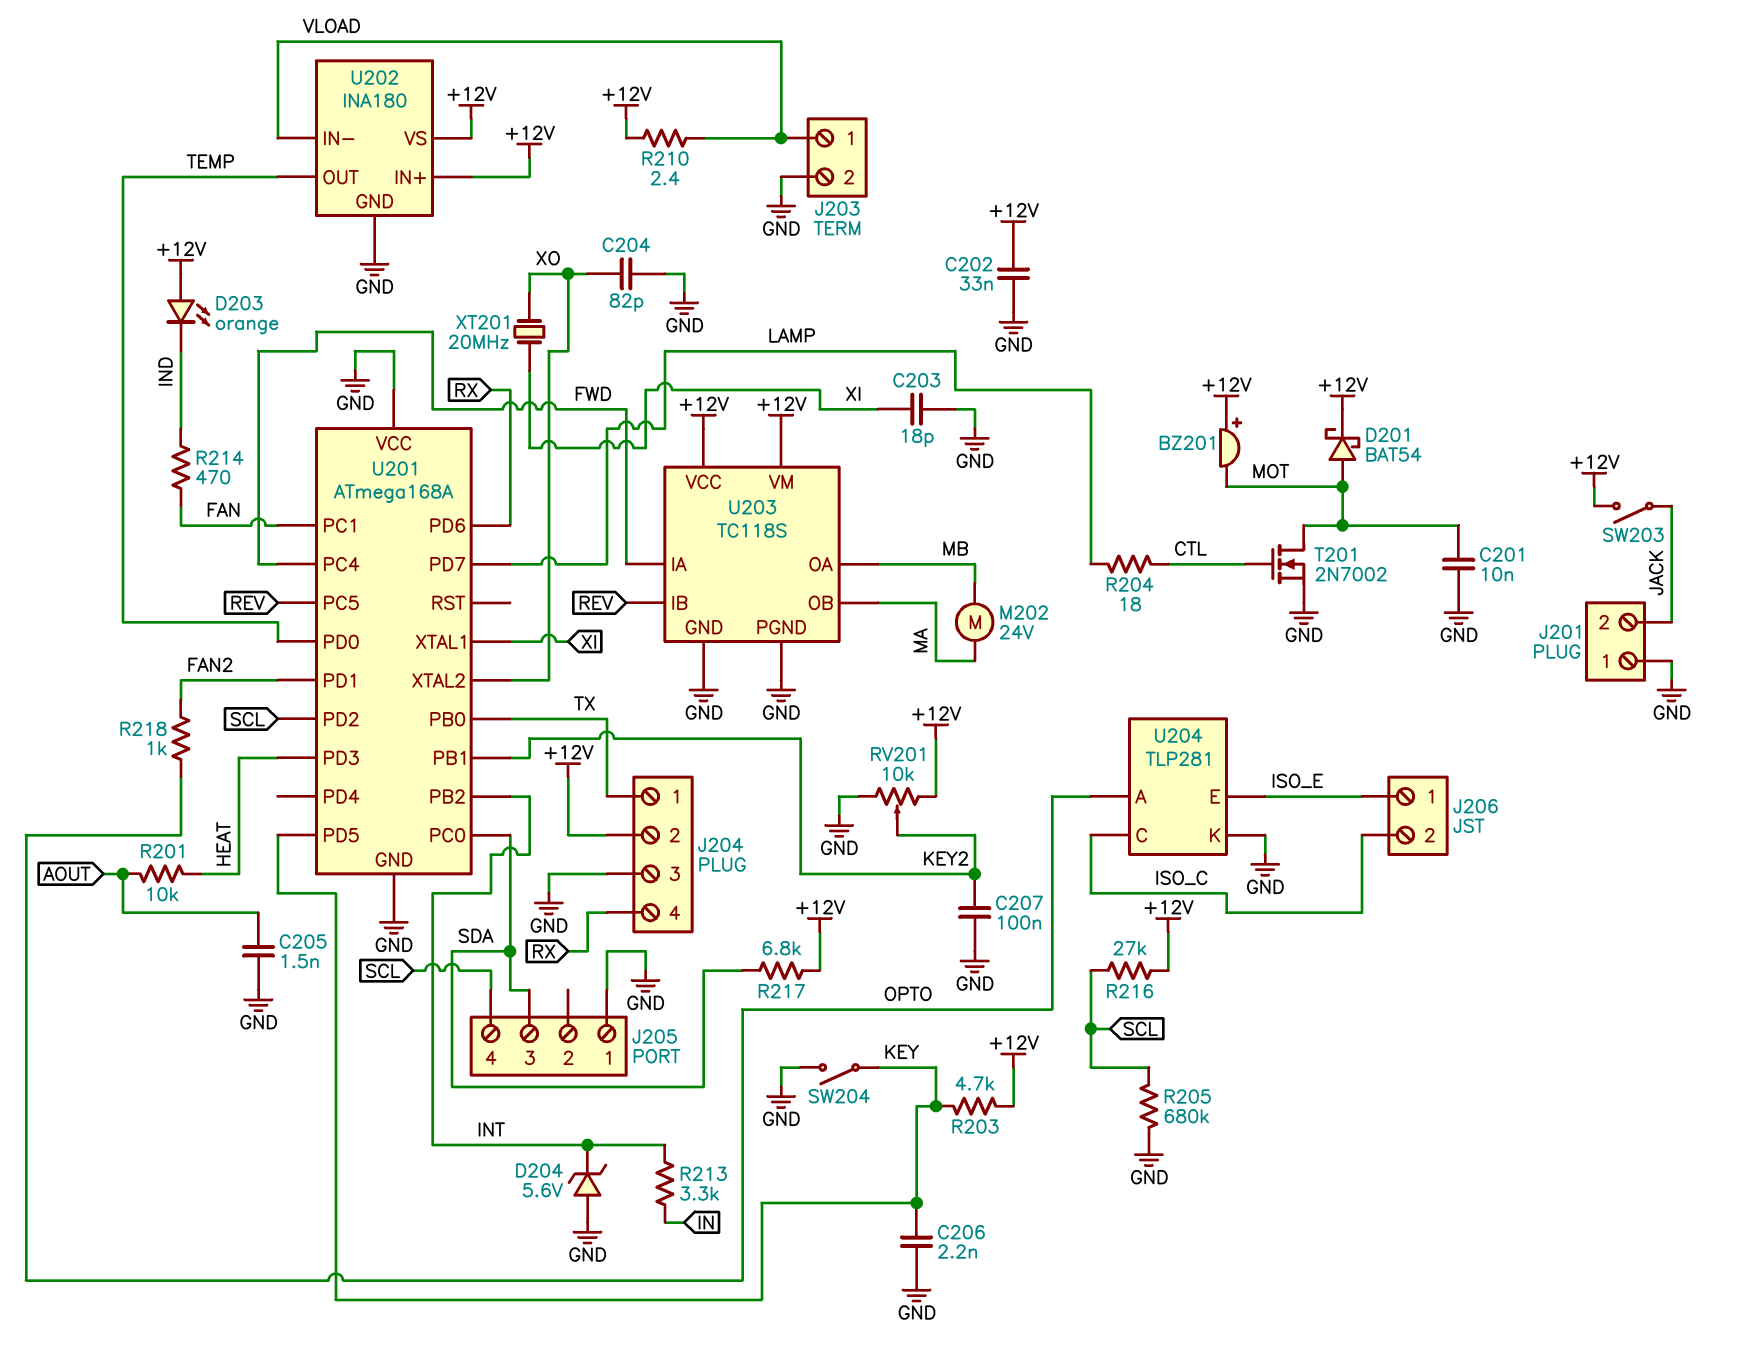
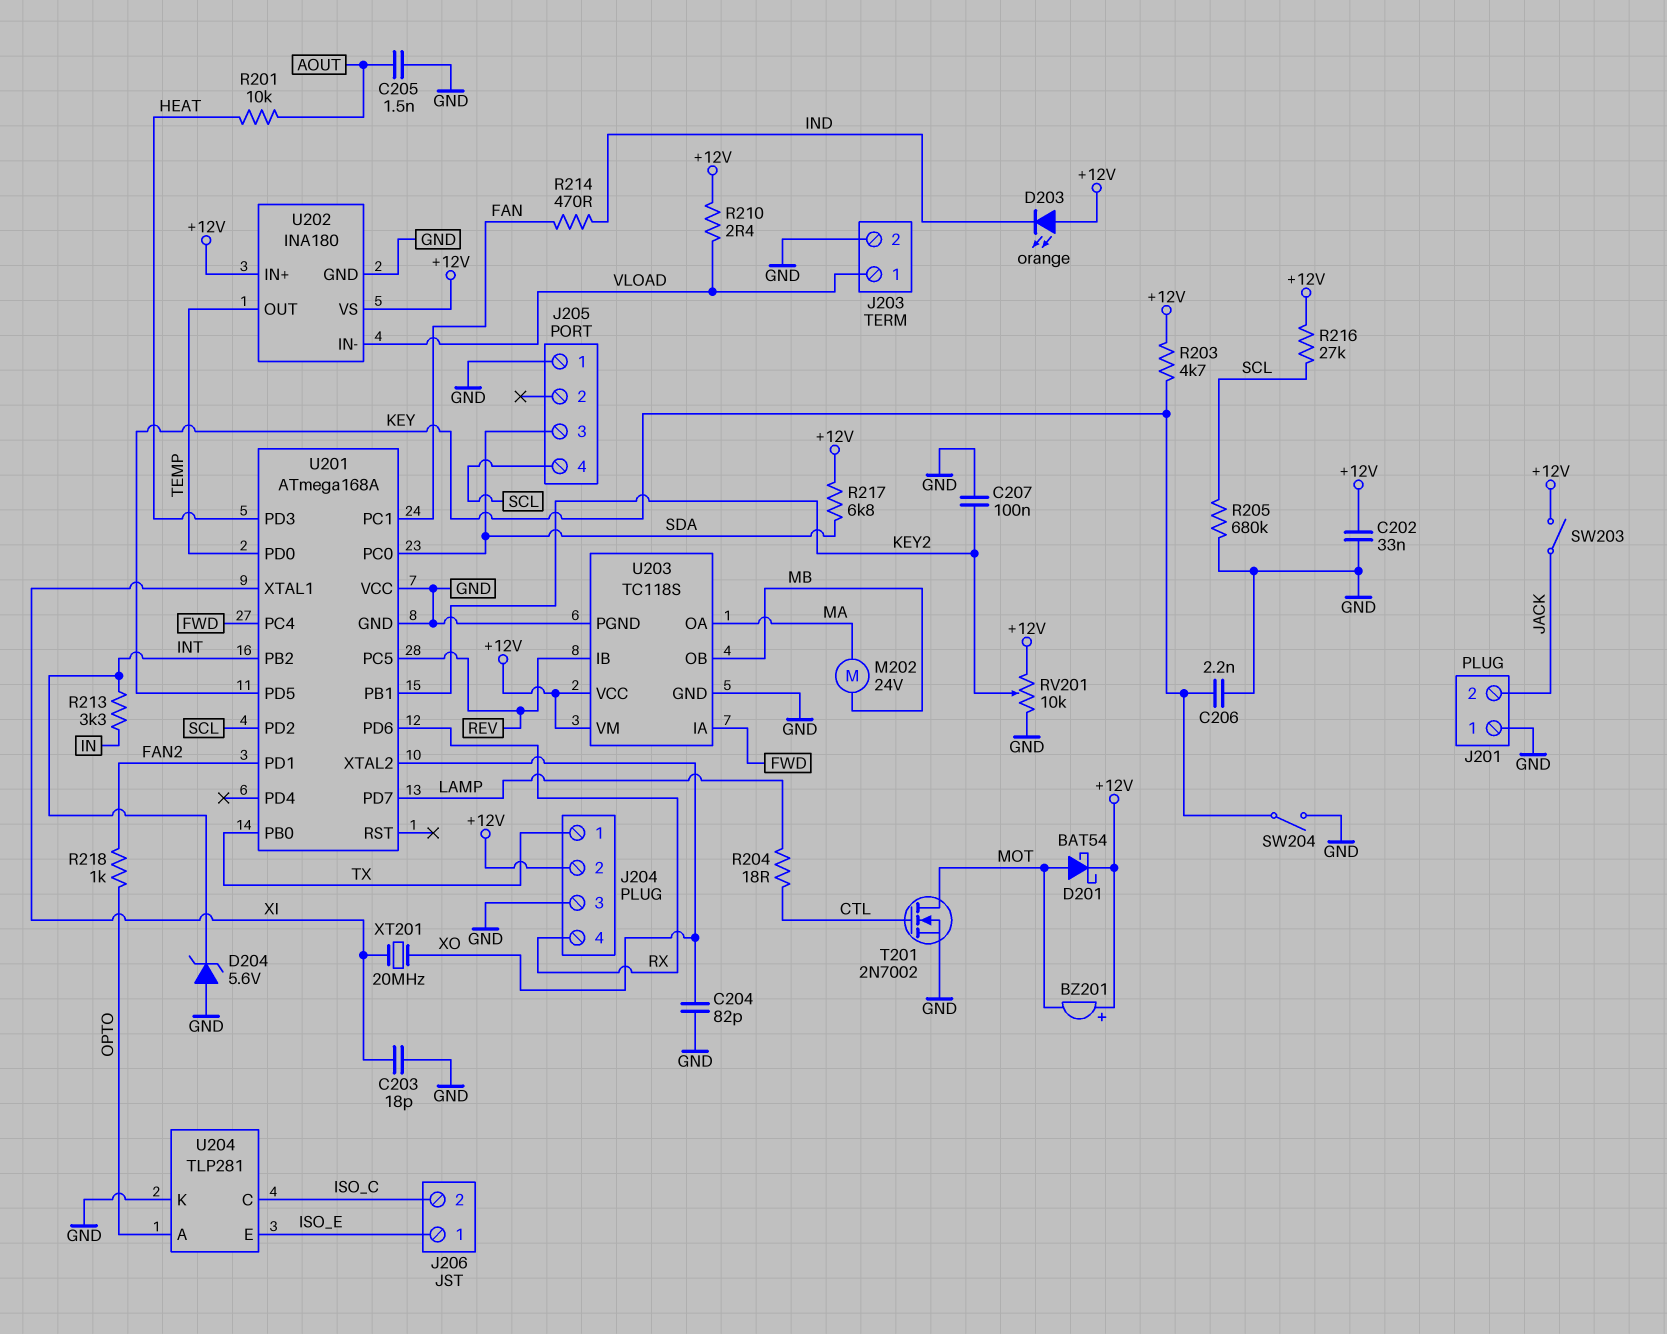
C201: 10nF (GND, MOT) -> none
U203 pin OA: MB -> MA
U203 pin OB: MA -> MB

